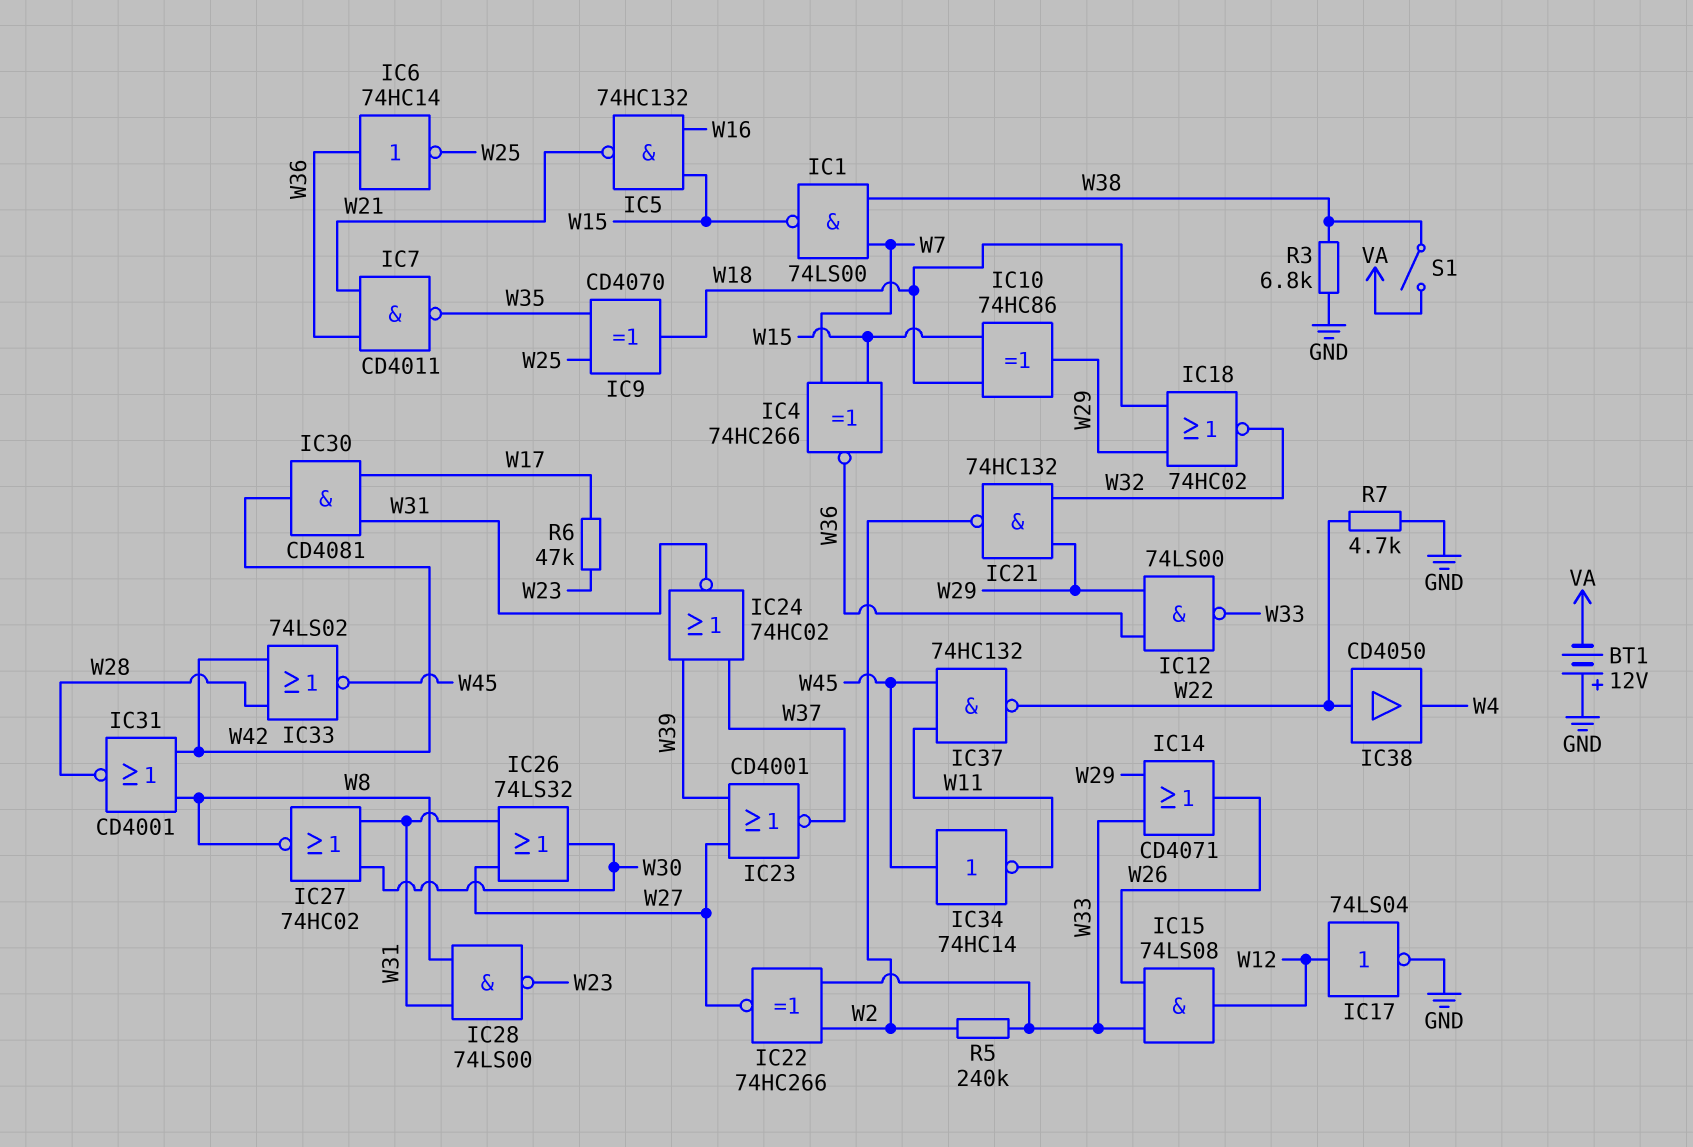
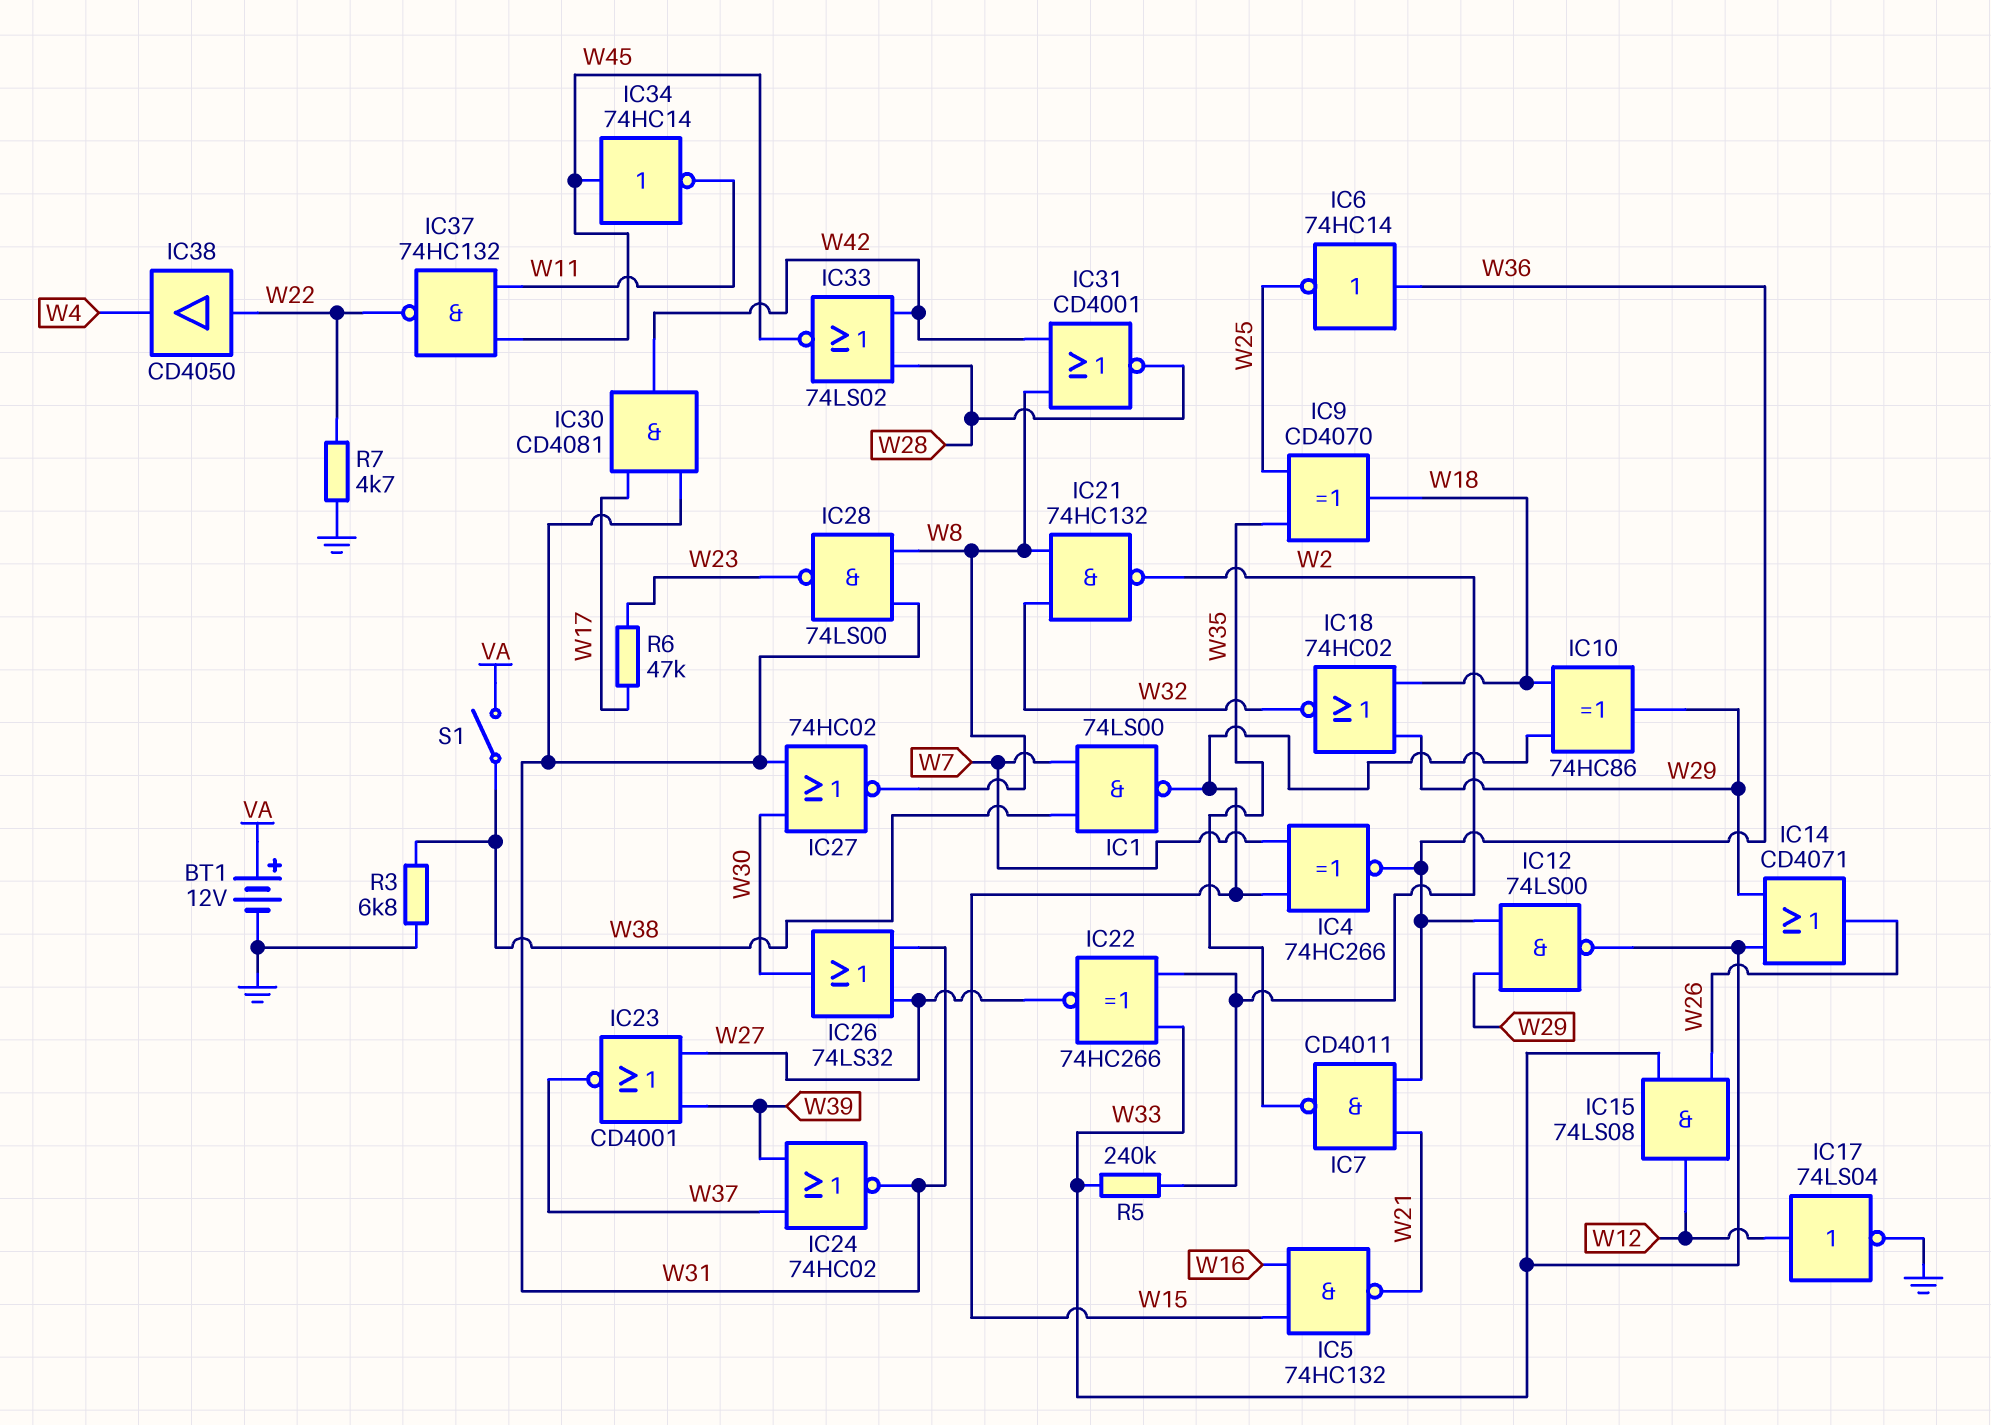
BT1: 12V (plus GND, minus VA) -> 12V (plus VA, minus GND)
IC21: NAND 74HC132 (in W29, in W32, out W2) -> NAND 74HC132 (in W8, in W32, out W2)

